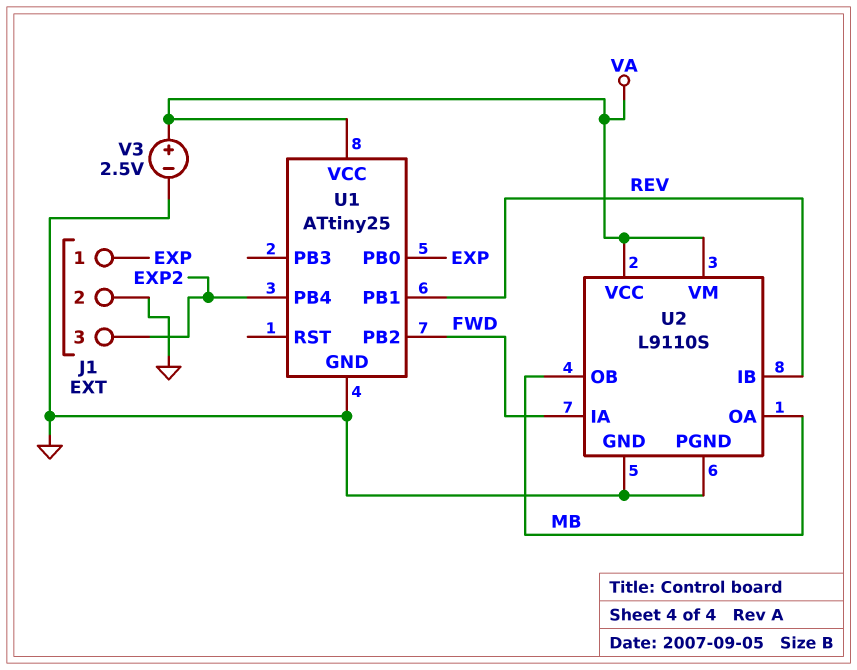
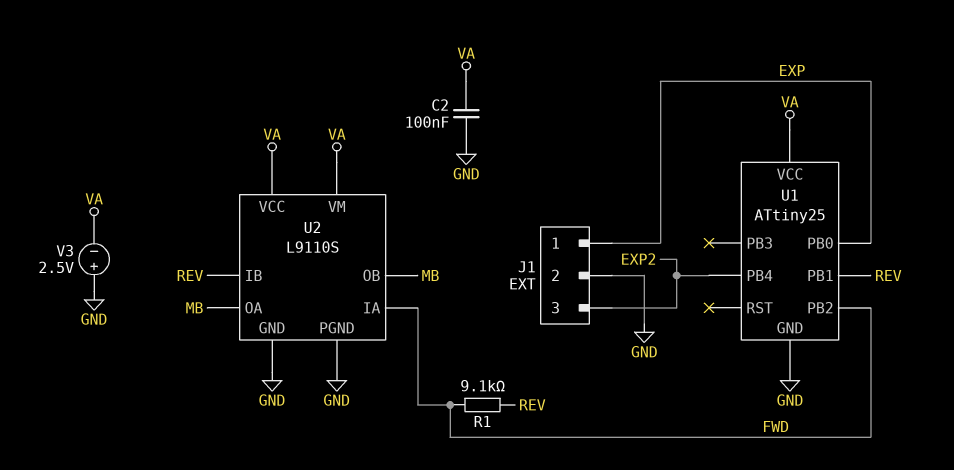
C2: none -> 100nF (GND, VA)
R1: none -> 9.1k (FWD, REV)
V3: 2.5V (plus VA, minus GND) -> 2.5V (plus GND, minus VA)

